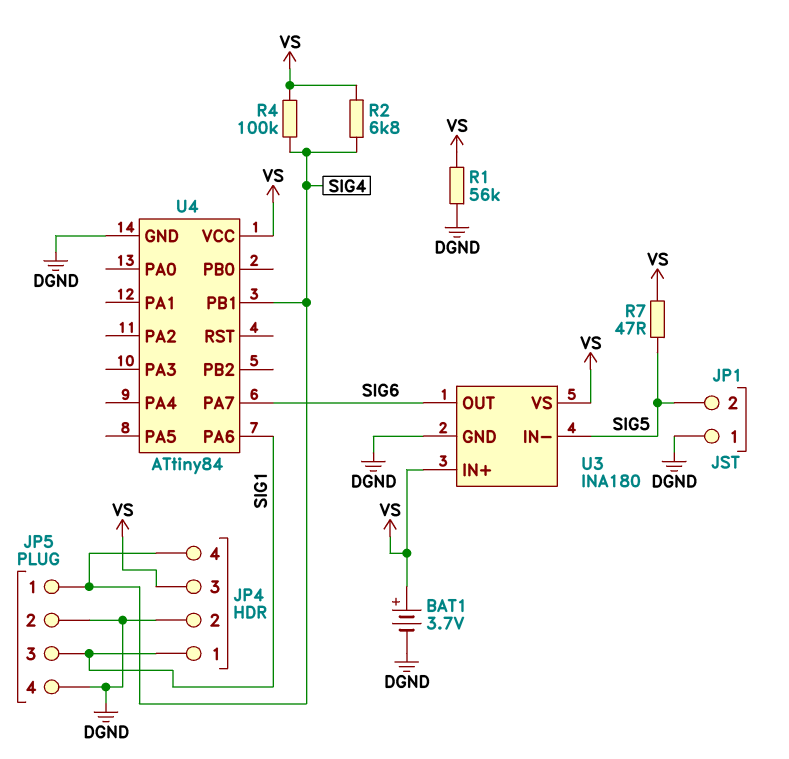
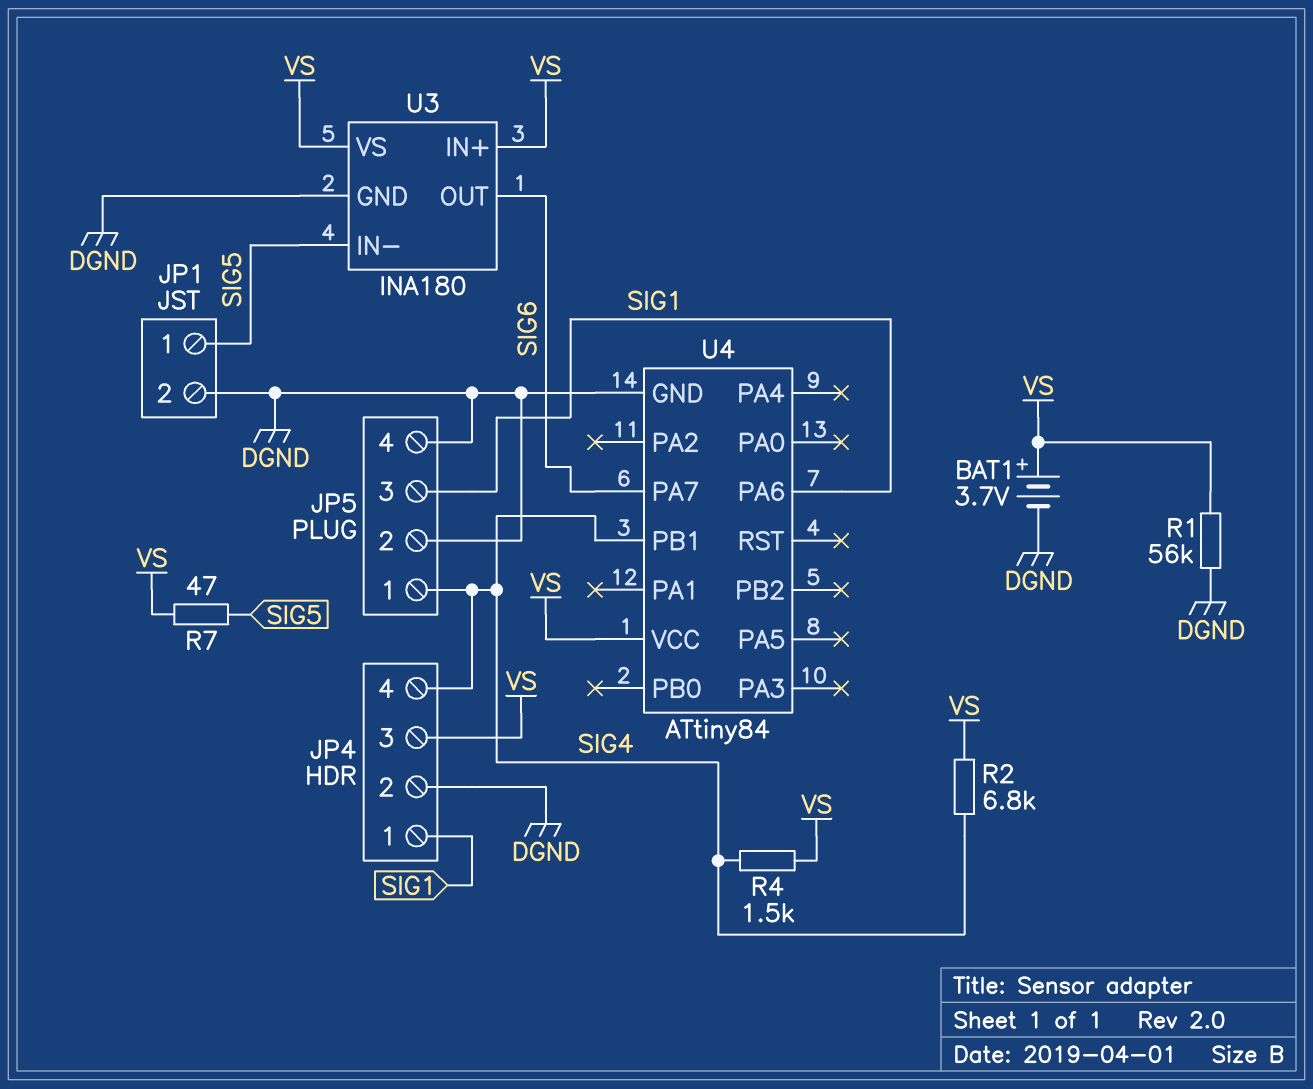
JP1 pin 1: DGND -> SIG5
JP1 pin 2: SIG5 -> DGND
R4: 100k (SIG4, VS) -> 1.5k (SIG4, VS)

